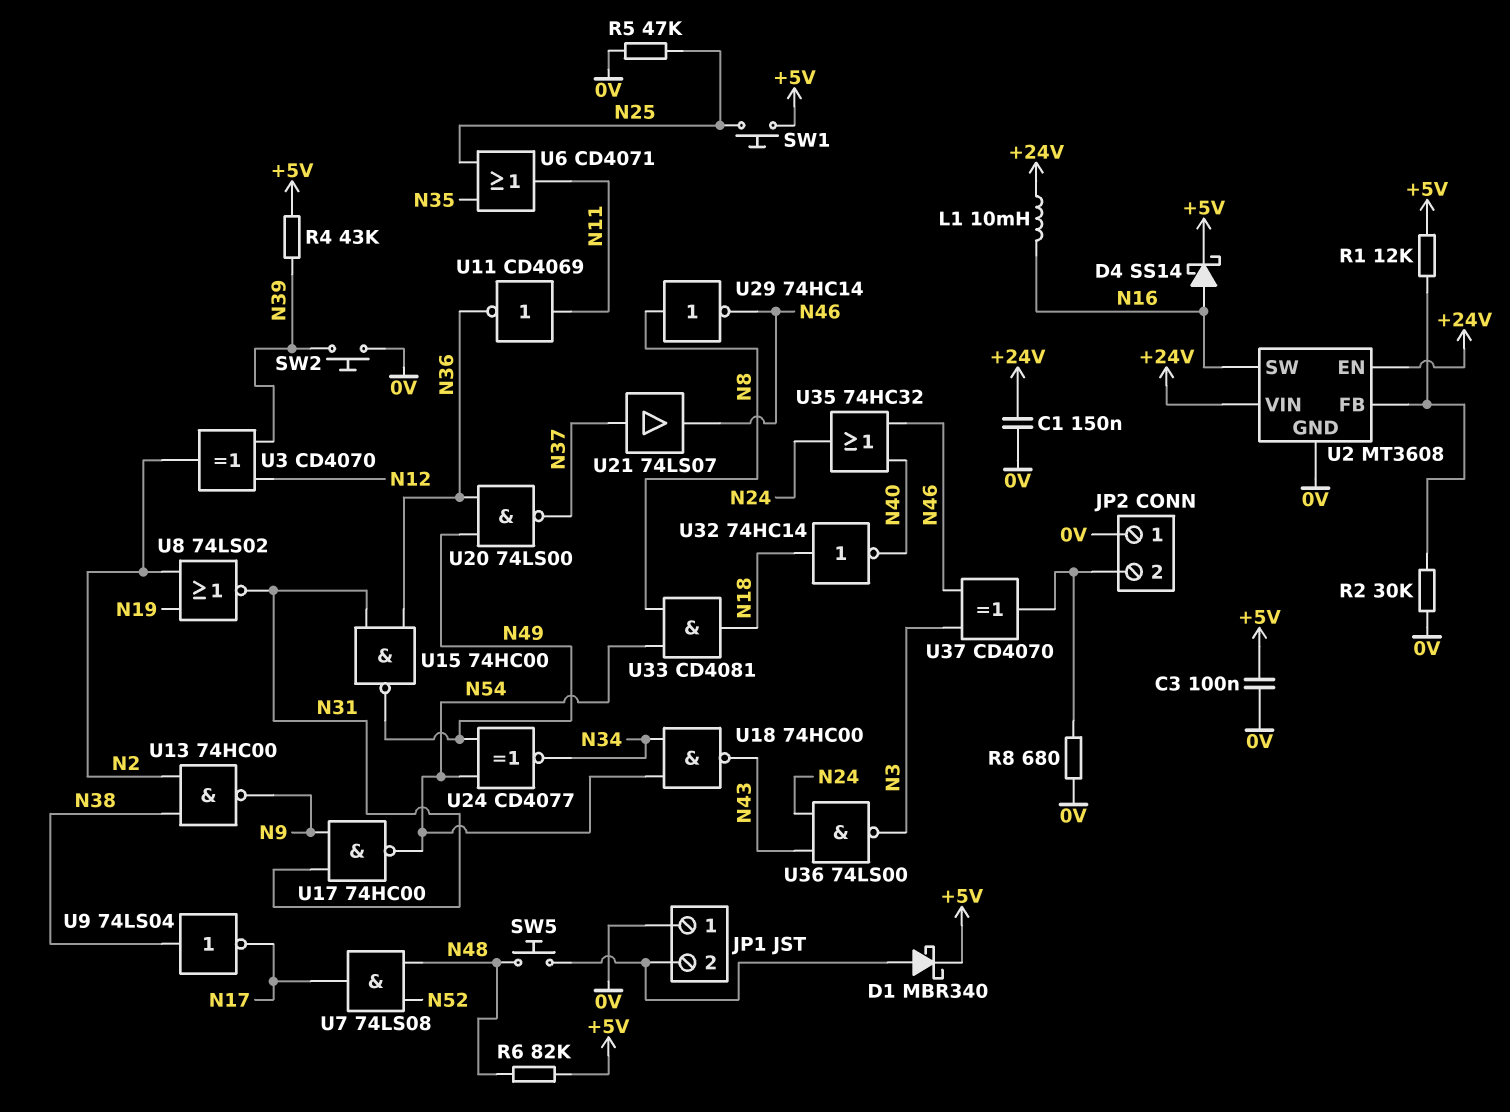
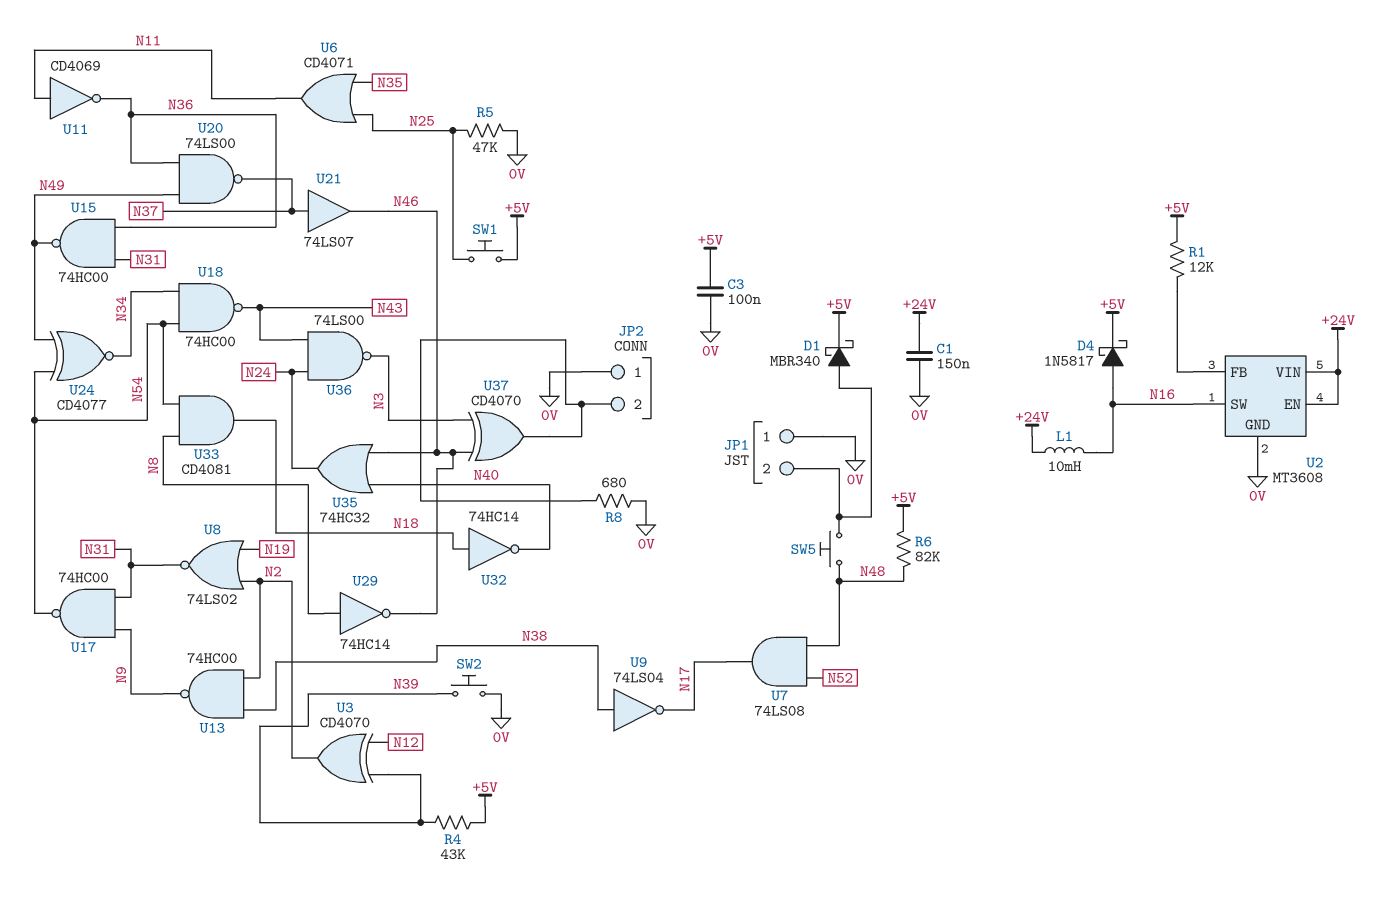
D4: schottky SS14 (A N16, K +5V) -> schottky 1N5817 (A N16, K +5V)
R2: 30k (0V, U2/FB) -> none

